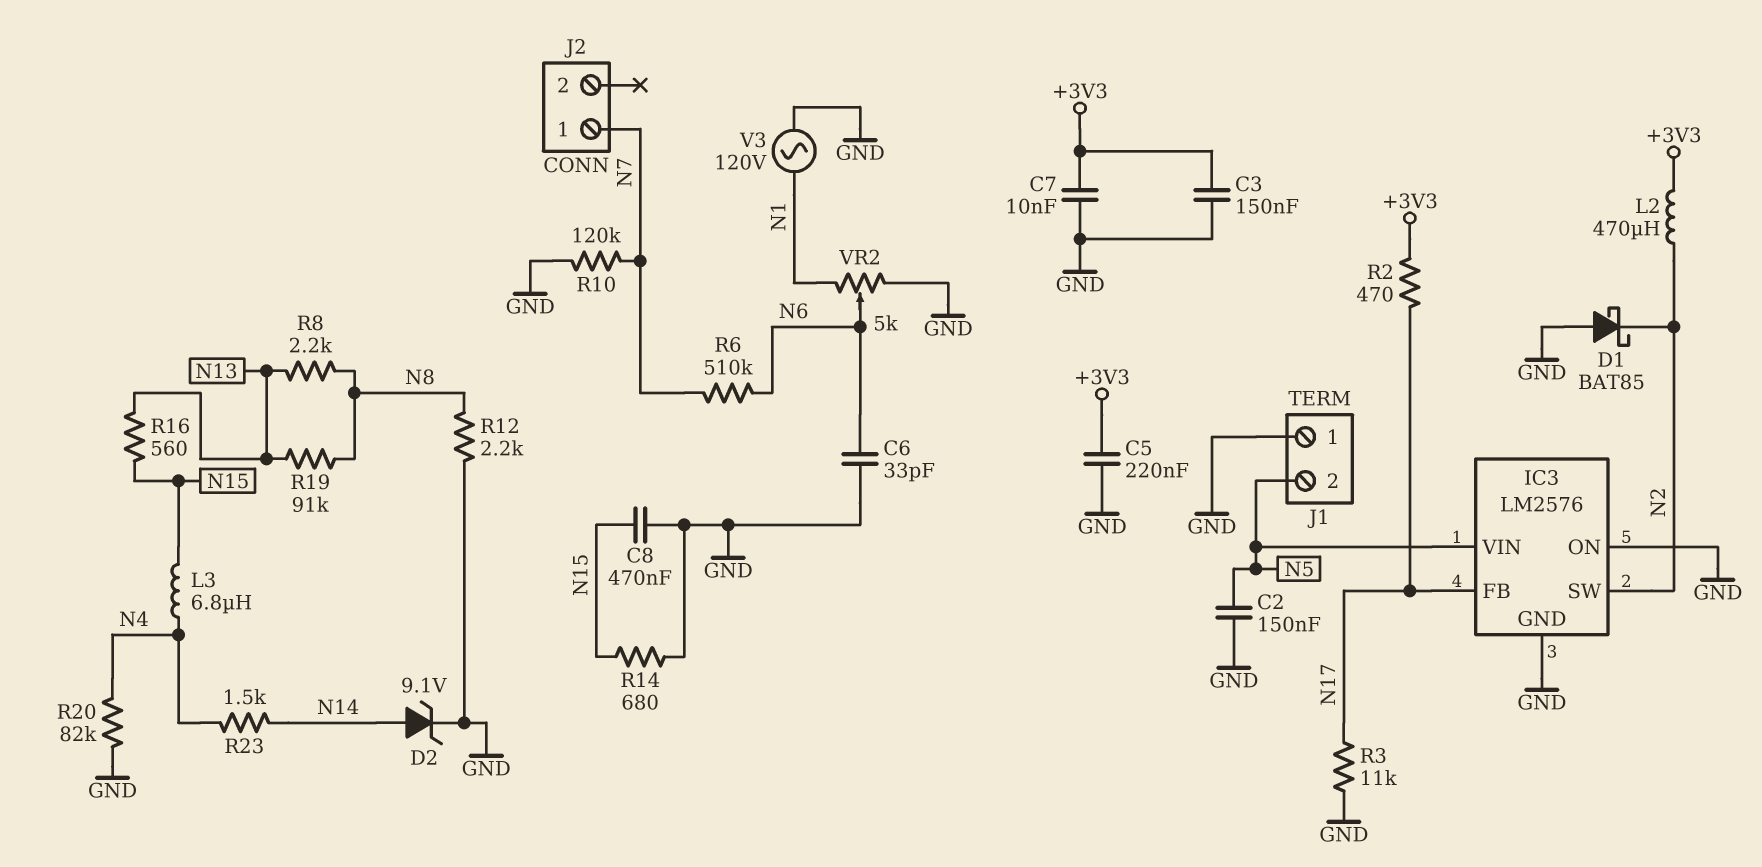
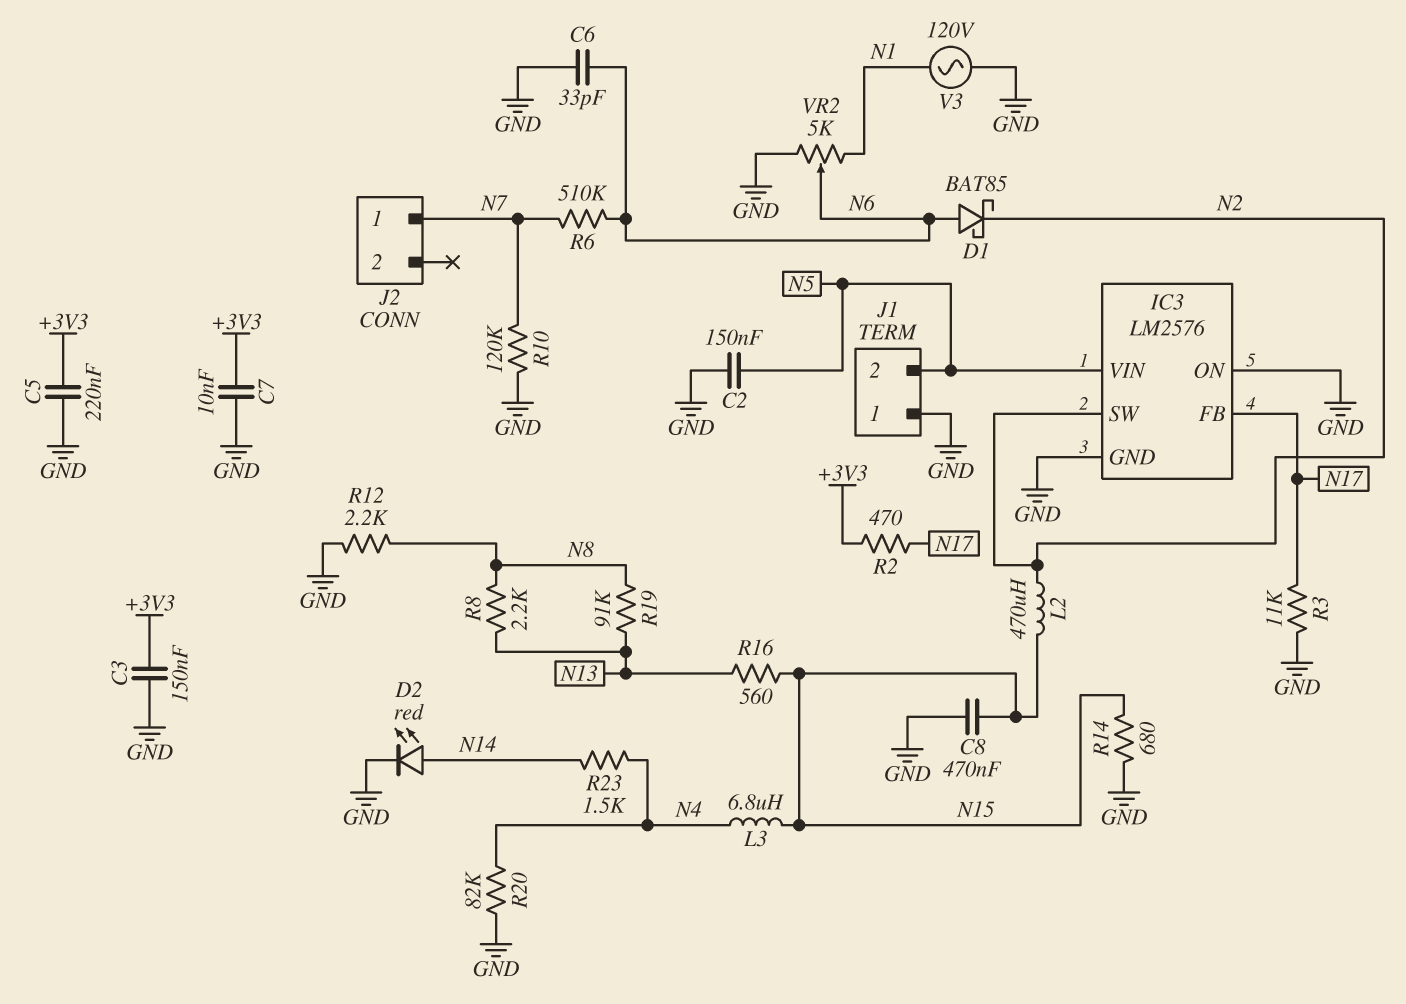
D1: schottky BAT85 (A GND, K N2) -> schottky BAT85 (A N6, K N2)
D2: zener 9.1V (A N14, K GND) -> LED red (A N14, K GND)
L2: 470uH (+3V3, N2) -> 470uH (N2, N15)

